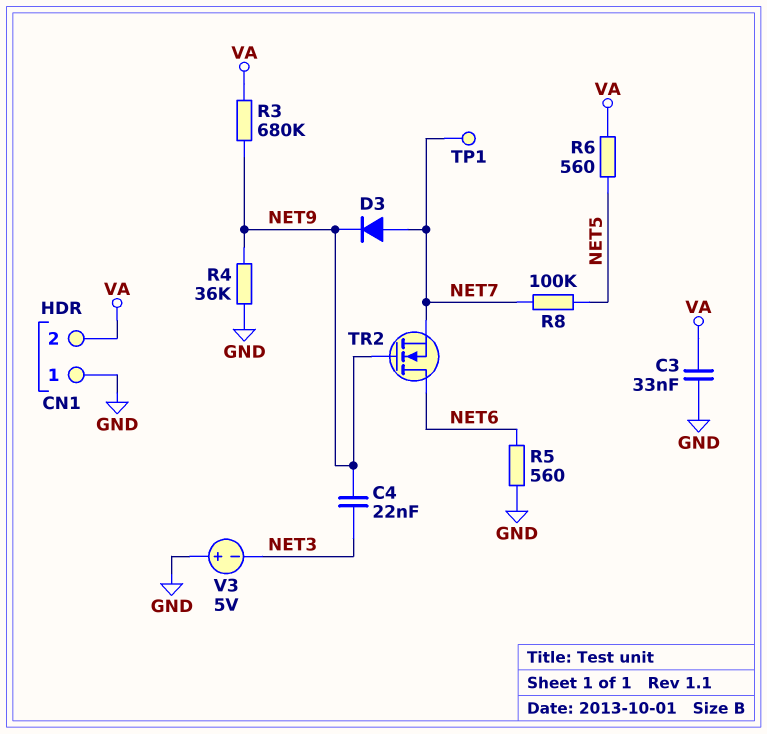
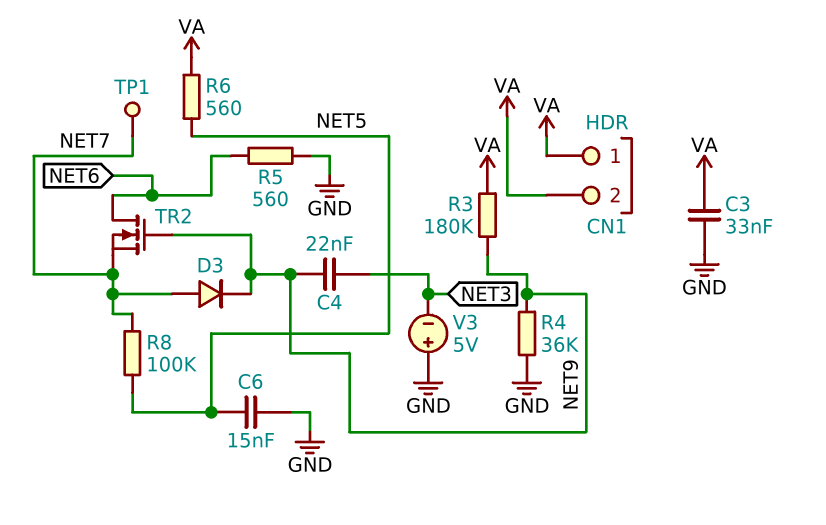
C6: none -> 15nF (GND, NET5)
CN1 pin 1: GND -> VA
R3: 680k (NET9, VA) -> 180k (NET9, VA)

